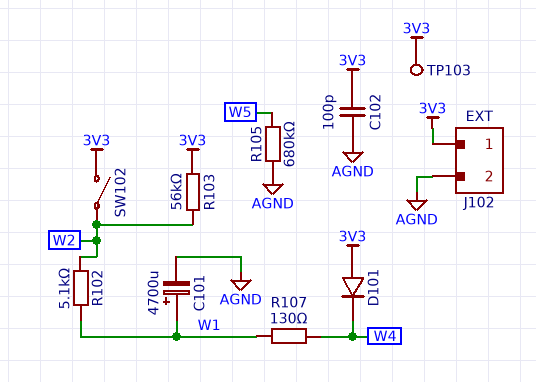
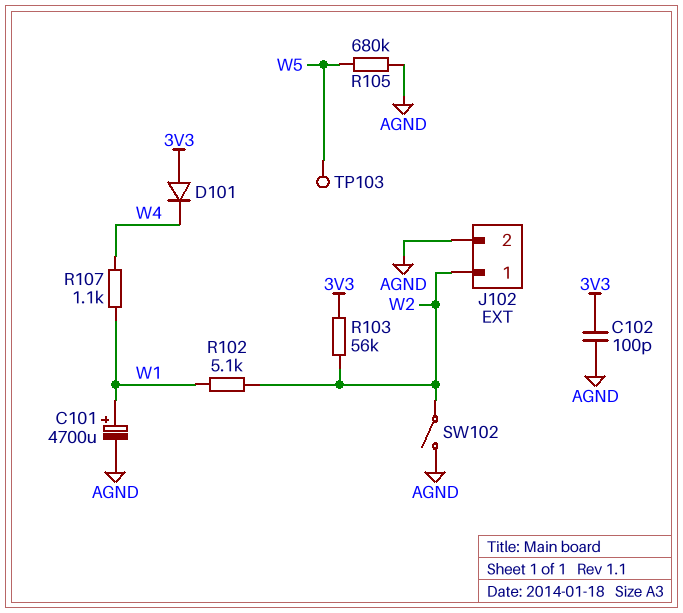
J102 pin 1: 3V3 -> W2
R107: 130 (W1, W4) -> 1.1k (W1, W4)
SW102: switch (3V3, W2) -> switch (AGND, W2)
TP103: test point (3V3) -> test point (W5)

